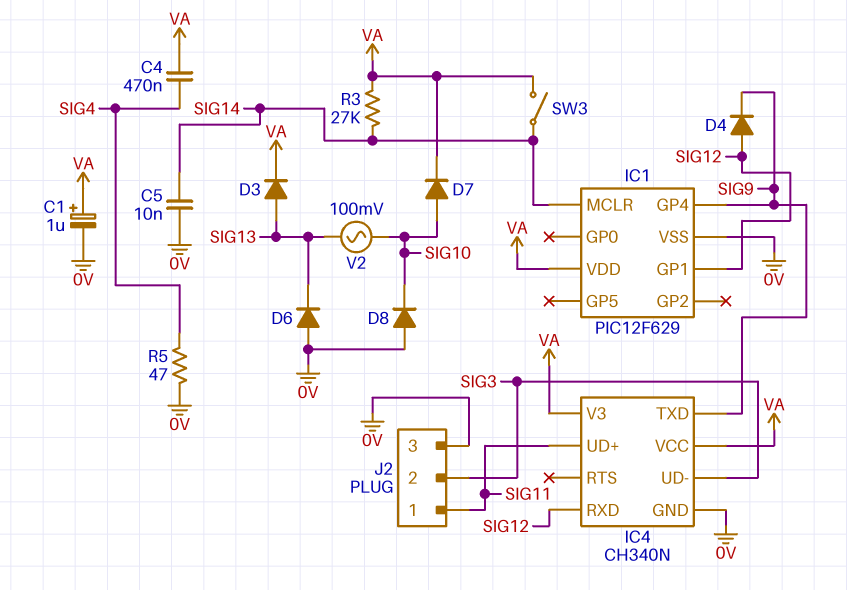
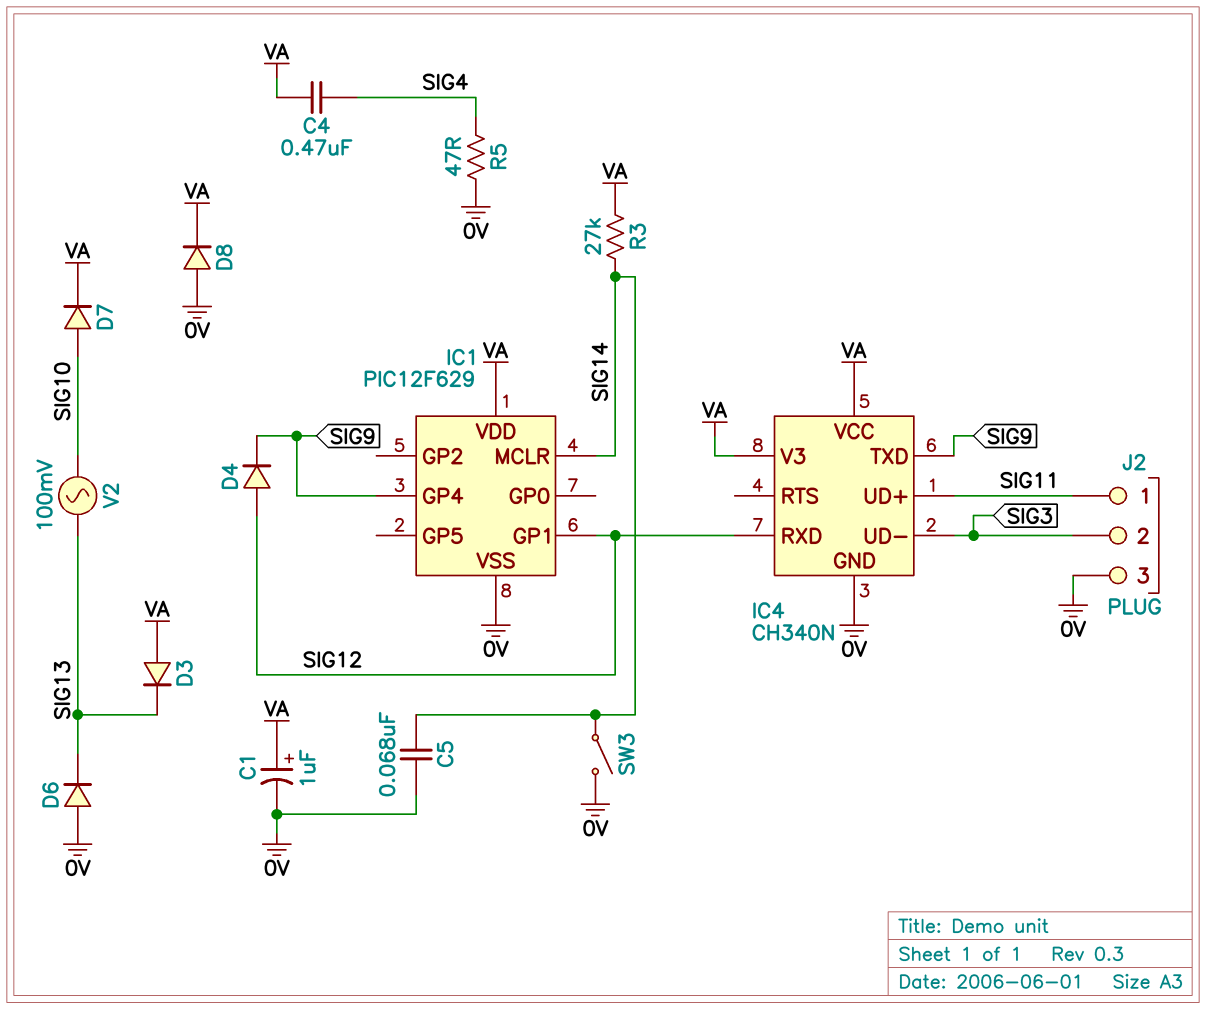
C5: 10nF (0V, SIG14) -> 68nF (0V, SIG14)
D3: diode (A SIG13, K VA) -> diode (A VA, K SIG13)
D8: diode (A 0V, K SIG10) -> diode (A 0V, K VA)
SW3: switch (SIG14, VA) -> switch (0V, SIG14)

